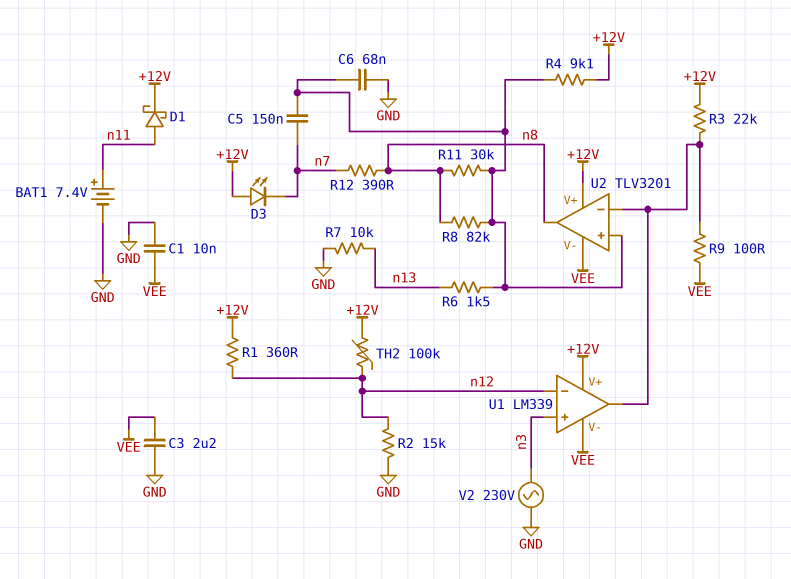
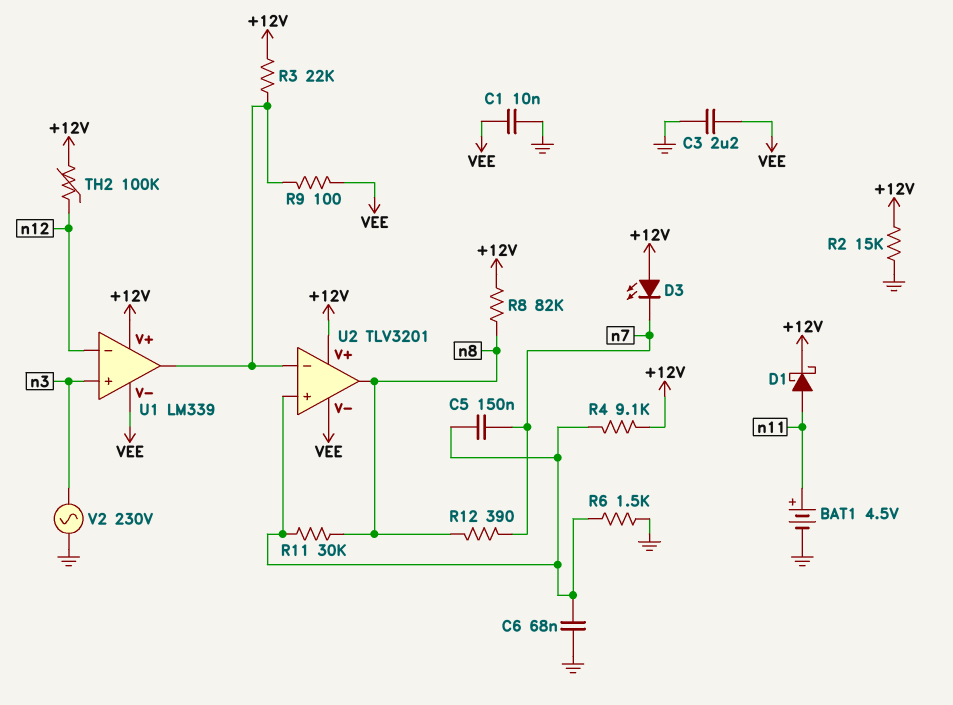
BAT1: 7.4V (plus n11, minus GND) -> 4.5V (plus n11, minus GND)
R1: 360 (+12V, n12) -> none
R2: 15k (GND, n12) -> 15k (+12V, GND)
R6: 1.5k (U2/in+, n13) -> 1.5k (GND, U2/in+)
R7: 10k (GND, n13) -> none
R8: 82k (U2/in+, n8) -> 82k (+12V, n8)

